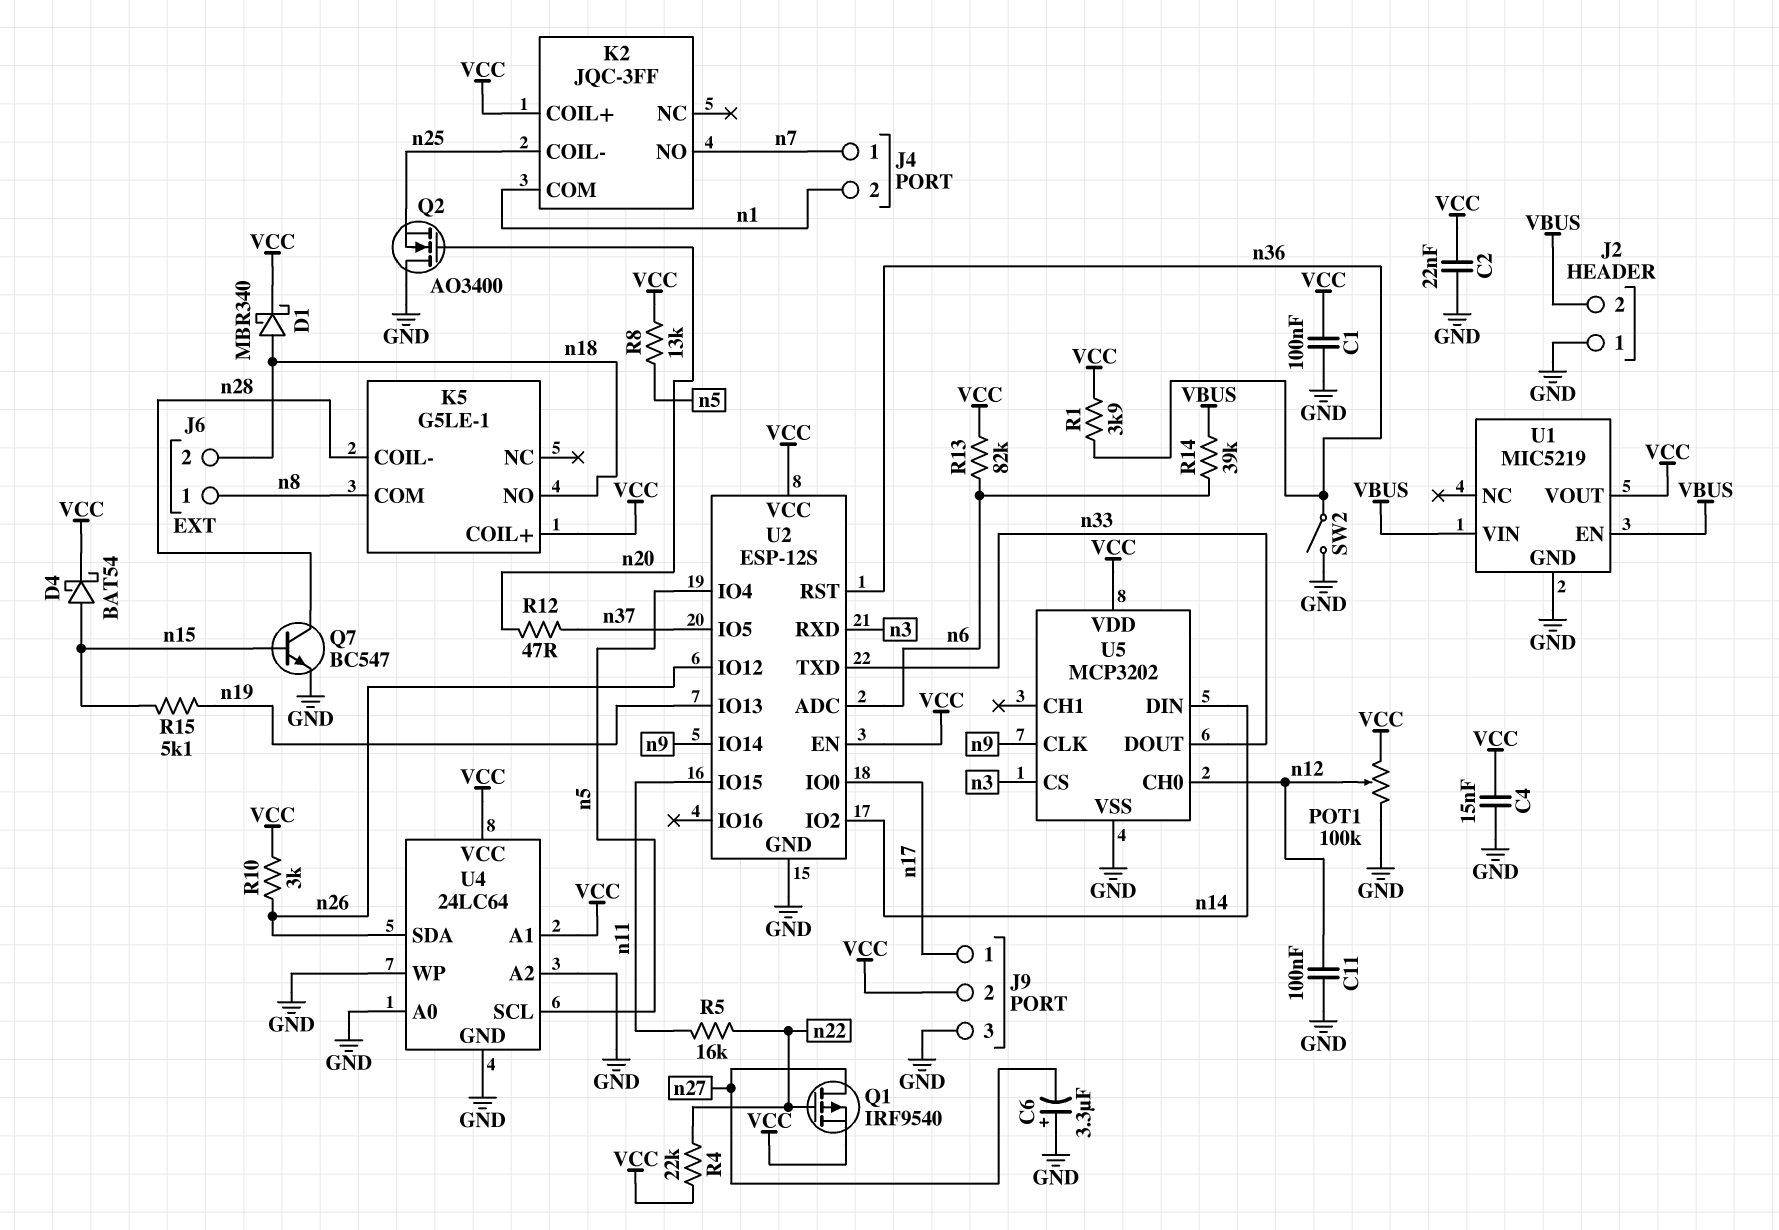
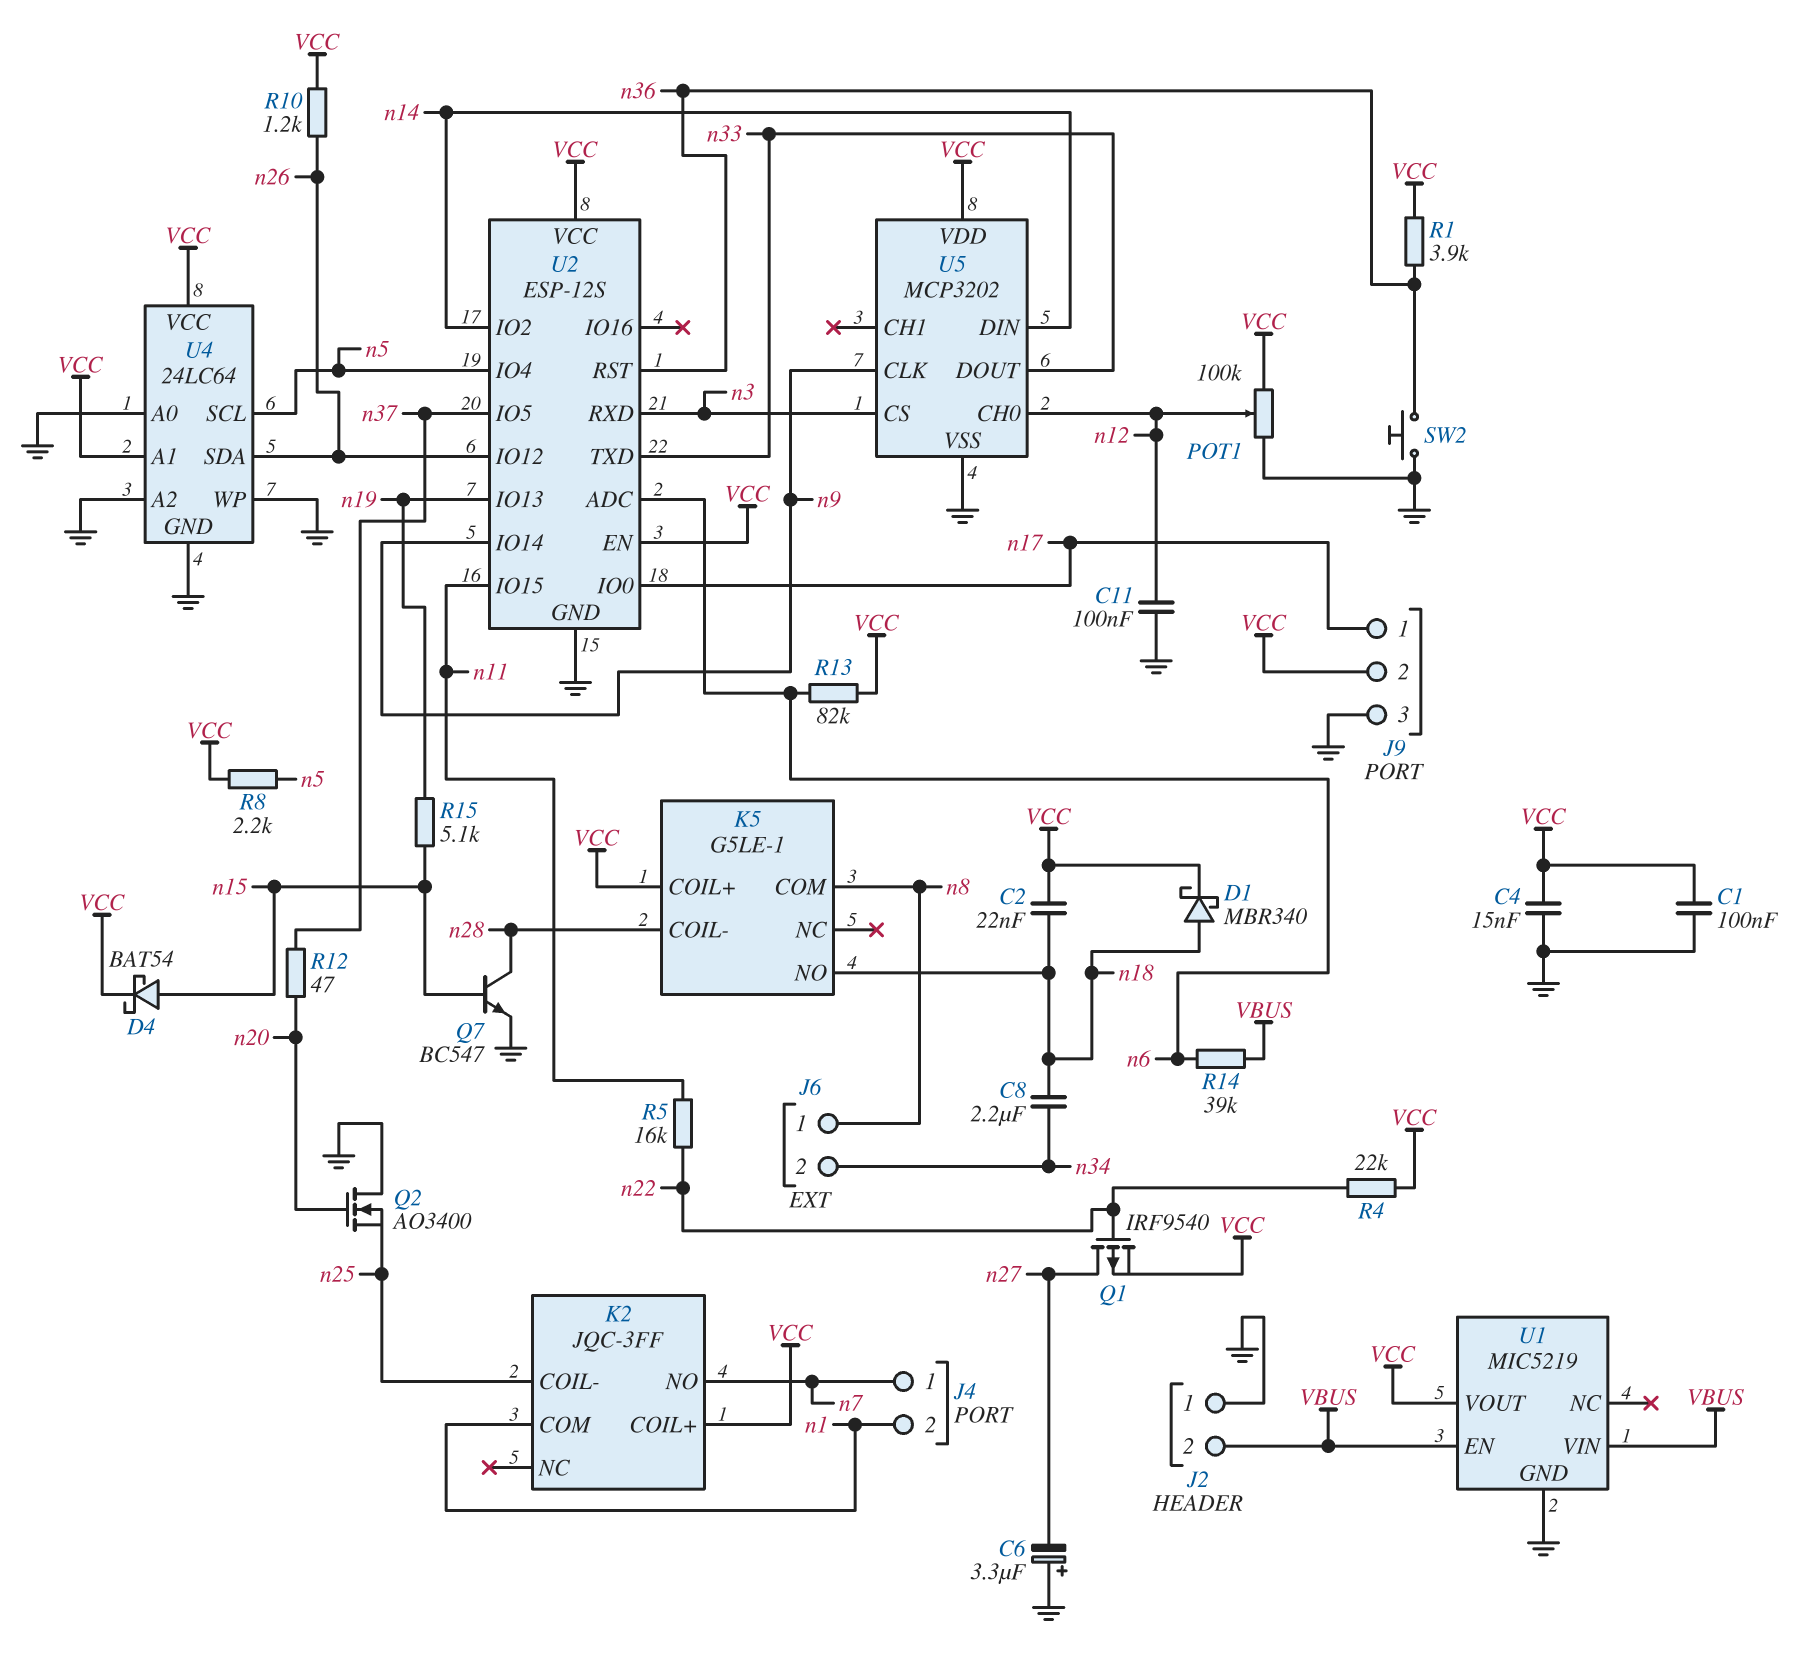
C2: 22nF (GND, VCC) -> 22nF (VCC, n18)
C8: none -> 2.2uF (n18, n34)
J6 pin 2: n18 -> n34
R8: 13k (VCC, n5) -> 2.2k (VCC, n5)
R10: 3k (VCC, n26) -> 1.2k (VCC, n26)
SW2: switch (GND, n36) -> button (GND, n36)

